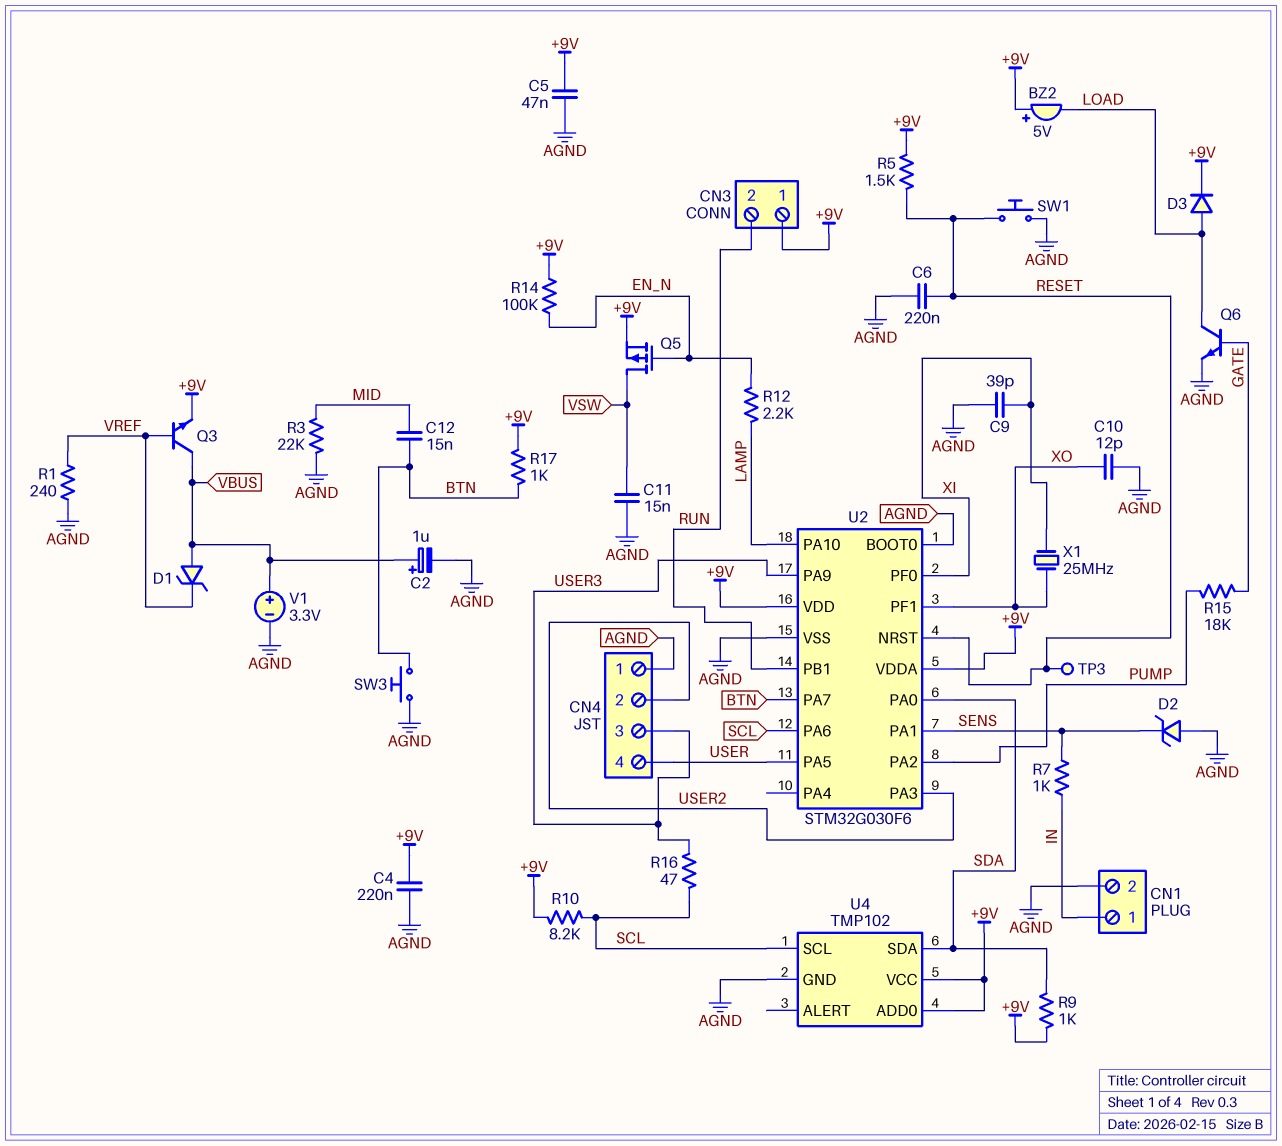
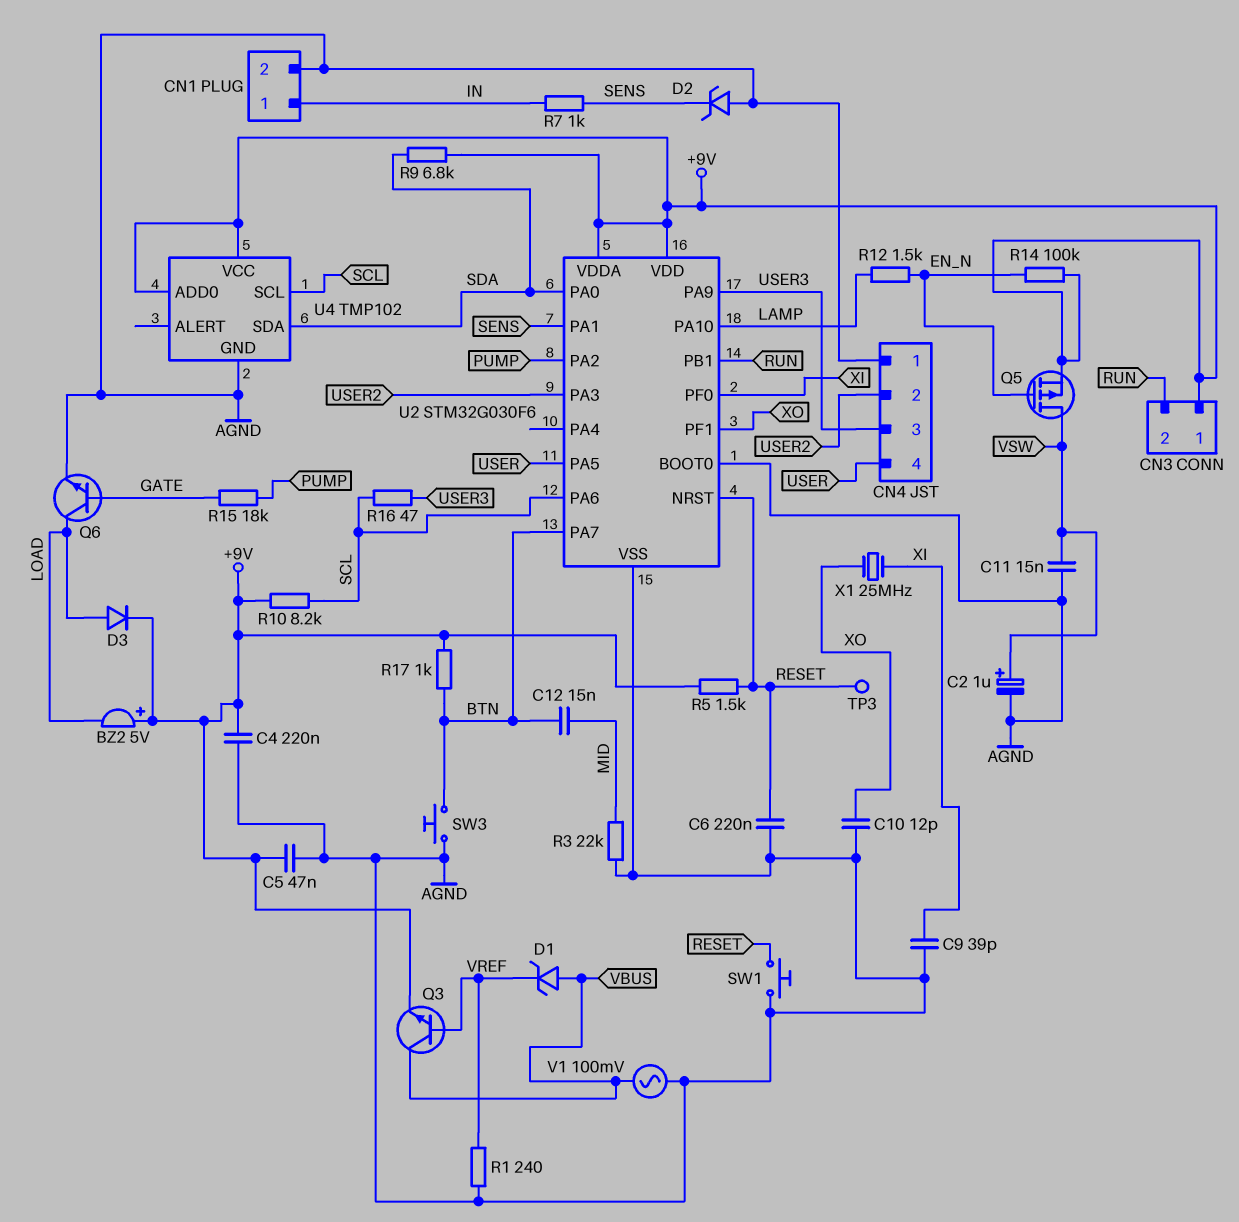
C2: 1uF (plus VBUS, minus AGND) -> 1uF (plus VSW, minus AGND)
R9: 1k (+9V, SDA) -> 6.8k (+9V, SDA)
R12: 2.2k (EN_N, LAMP) -> 1.5k (EN_N, LAMP)
V1: 3.3V (plus VBUS, minus AGND) -> AC 100mV (AGND, VBUS)

